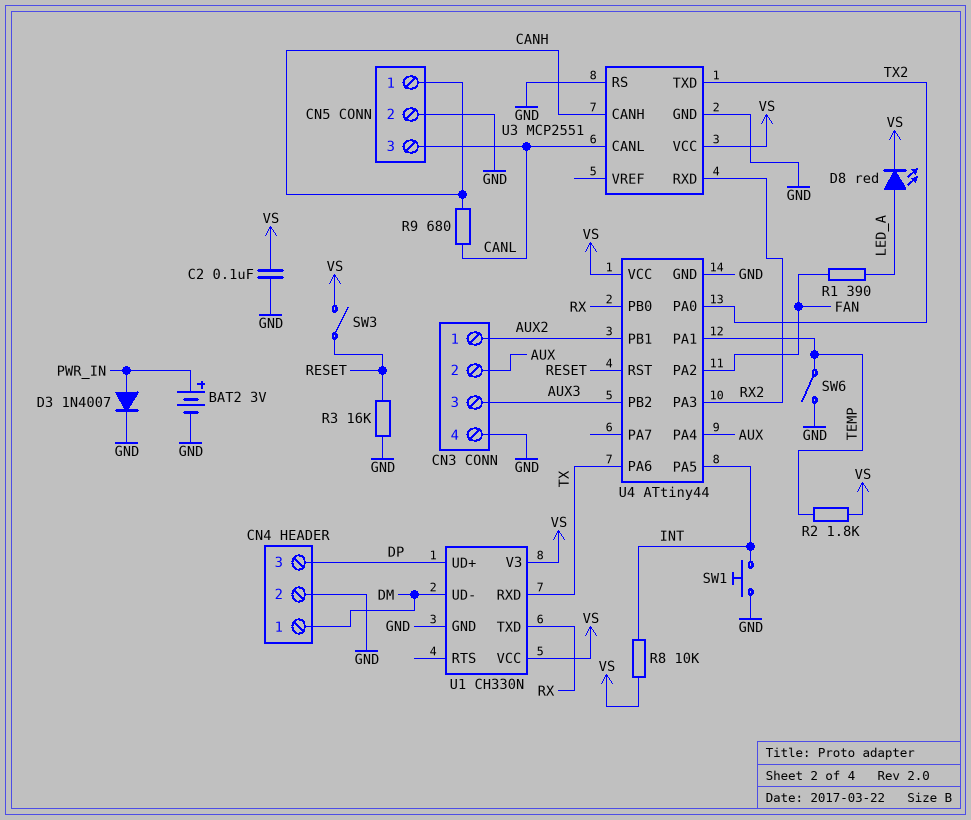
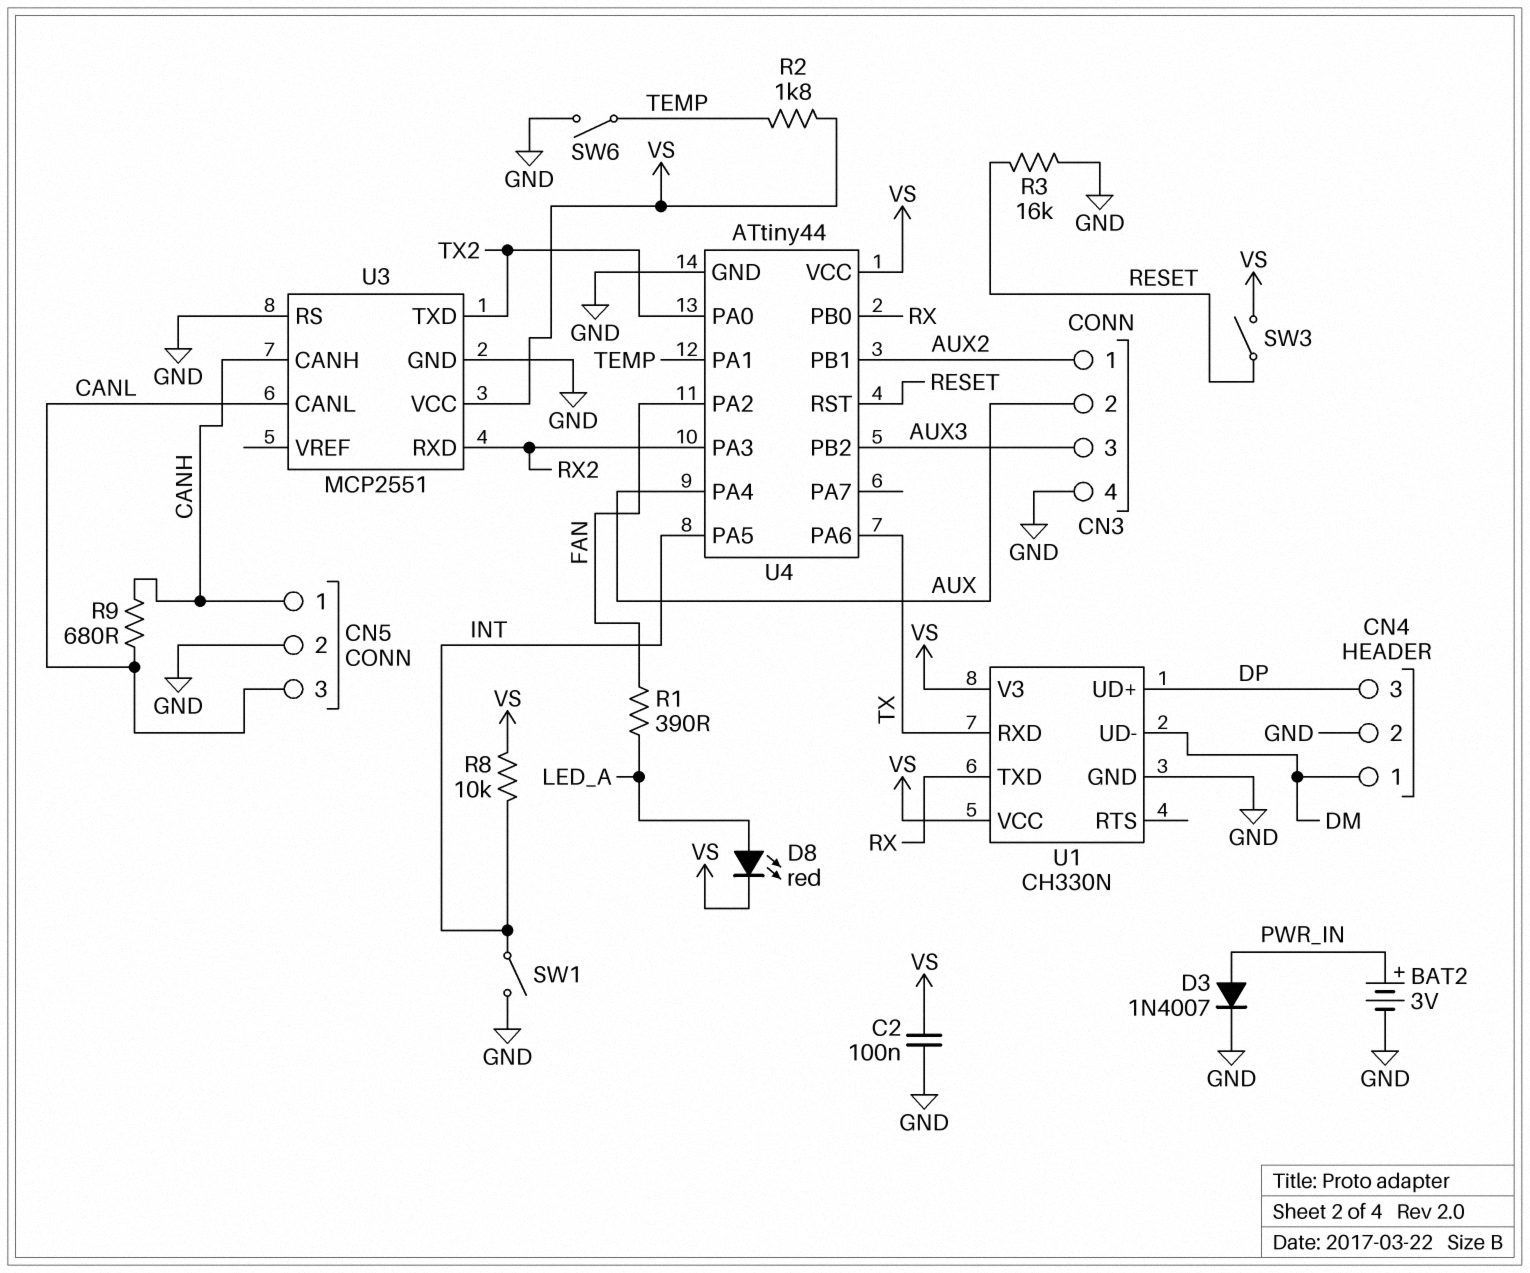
SW1: button (GND, INT) -> switch (GND, INT)

